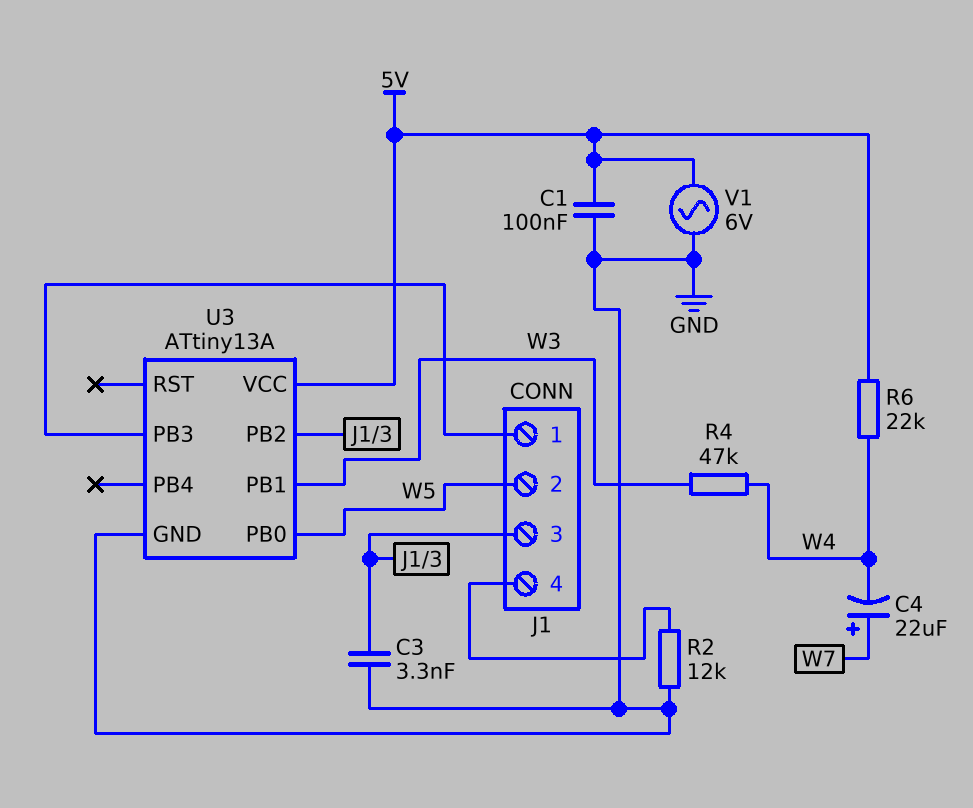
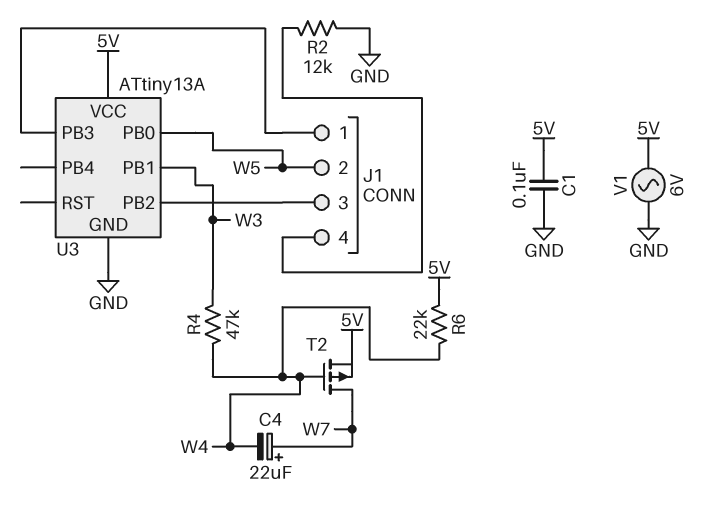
C3: 3.3nF (GND, J1/3) -> none
T2: none -> PMOS (G W4, D W7, S 5V)

